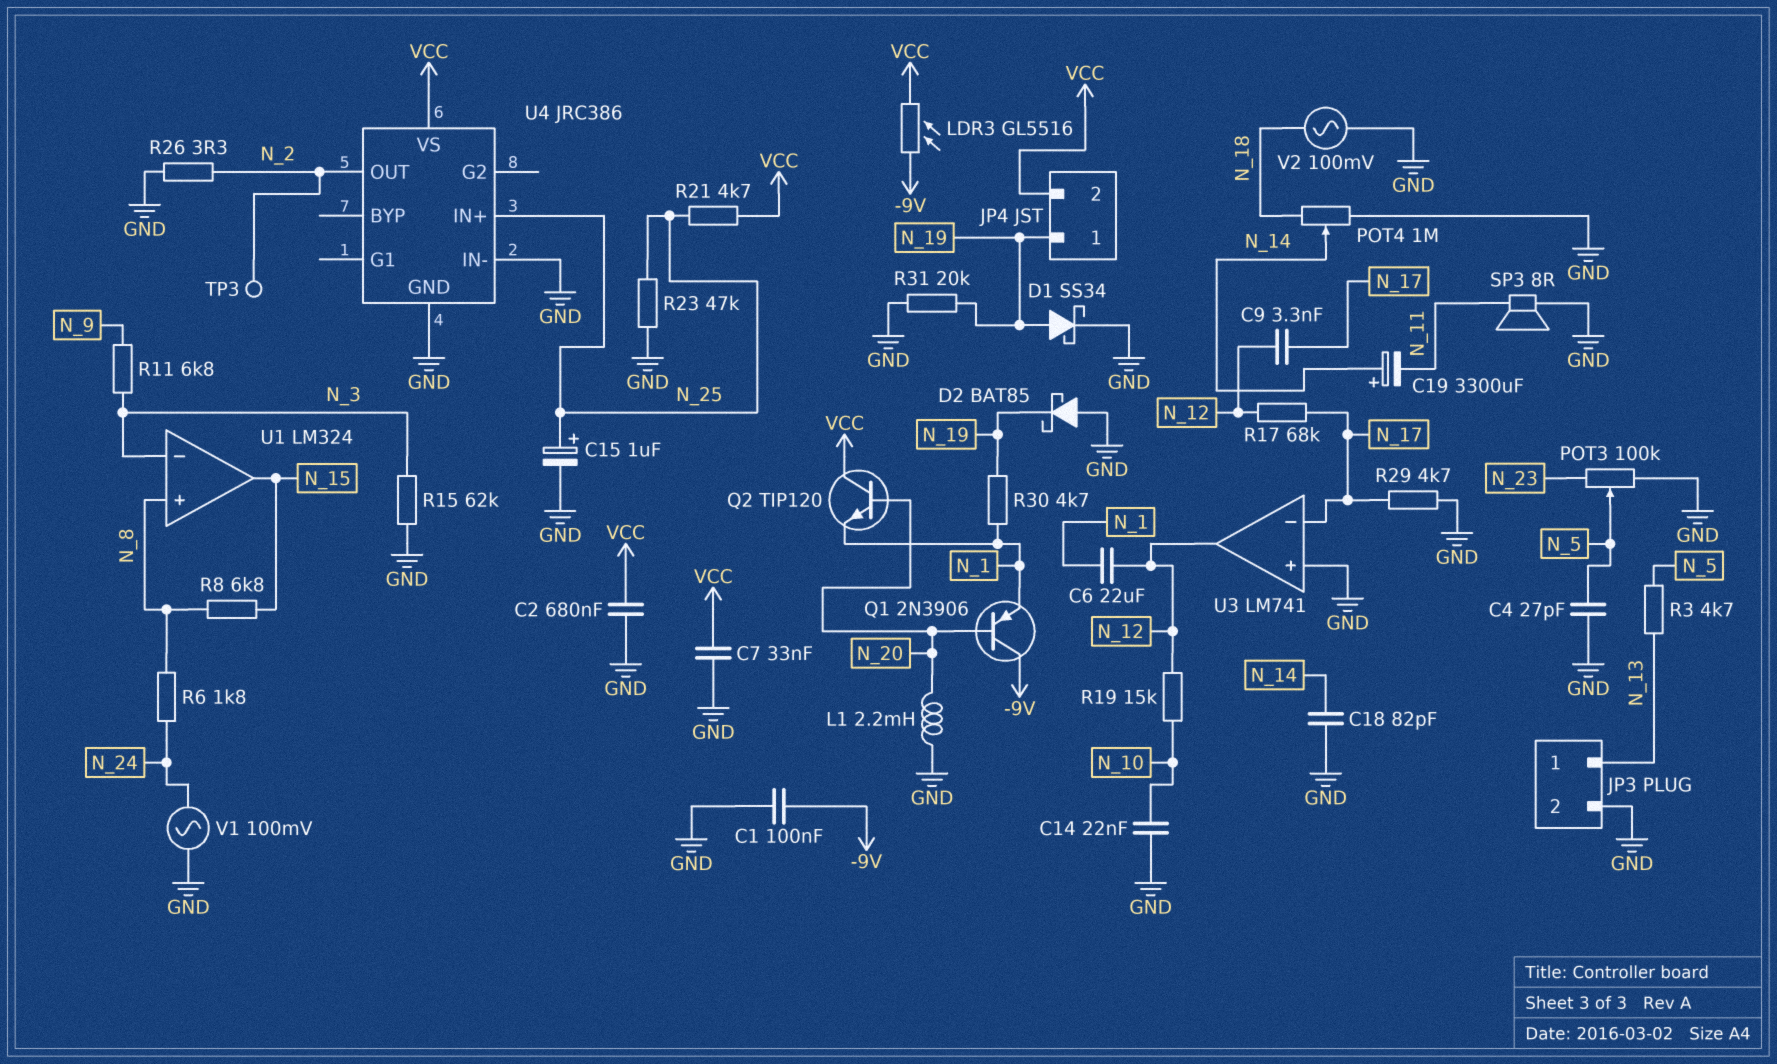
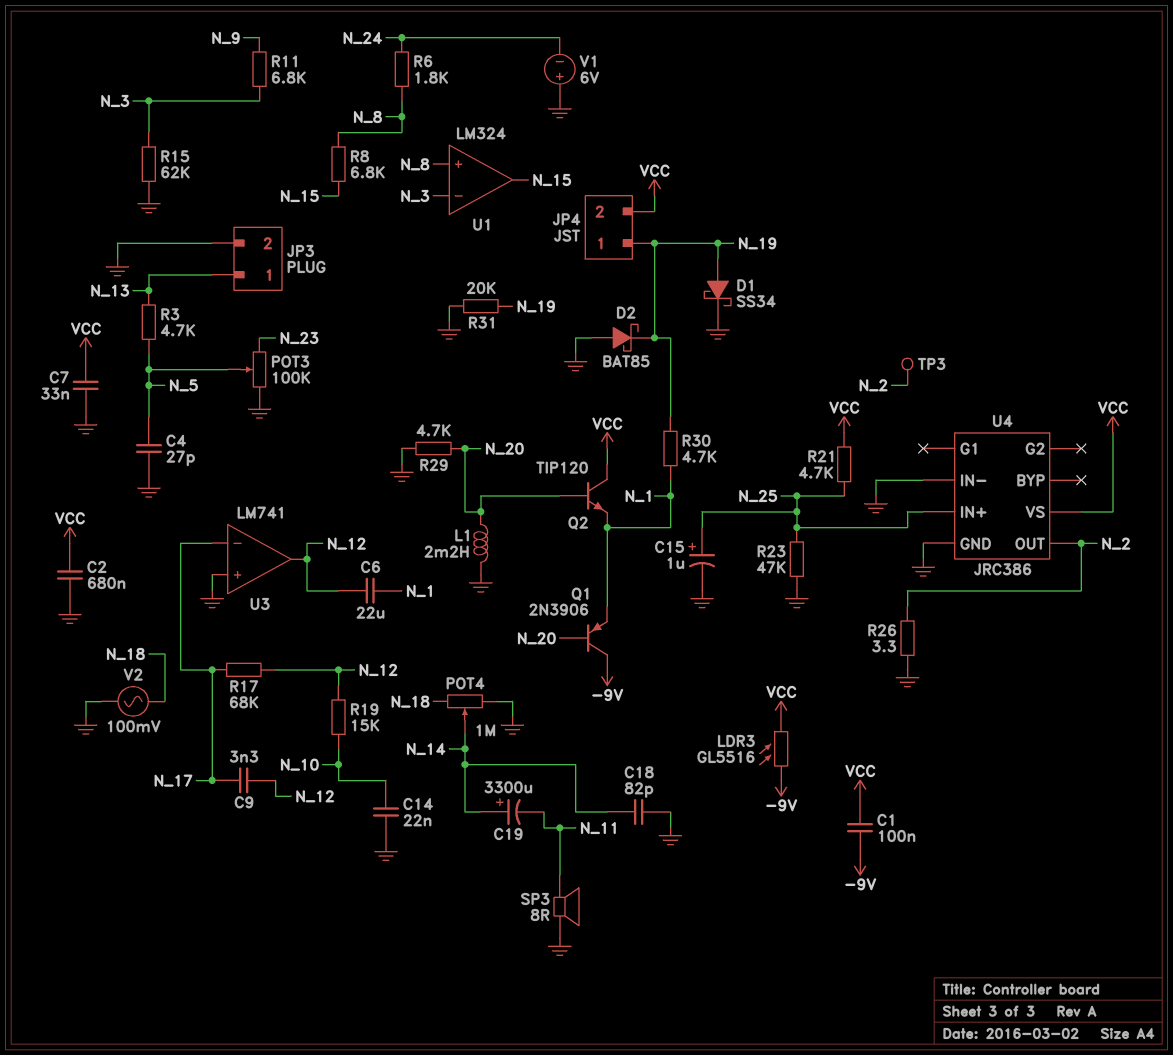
C1: 100nF (-9V, GND) -> 100nF (-9V, VCC)
R29: 4.7k (GND, N_17) -> 4.7k (GND, N_20)
V1: AC 100mV (GND, N_24) -> 6V (plus GND, minus N_24)

